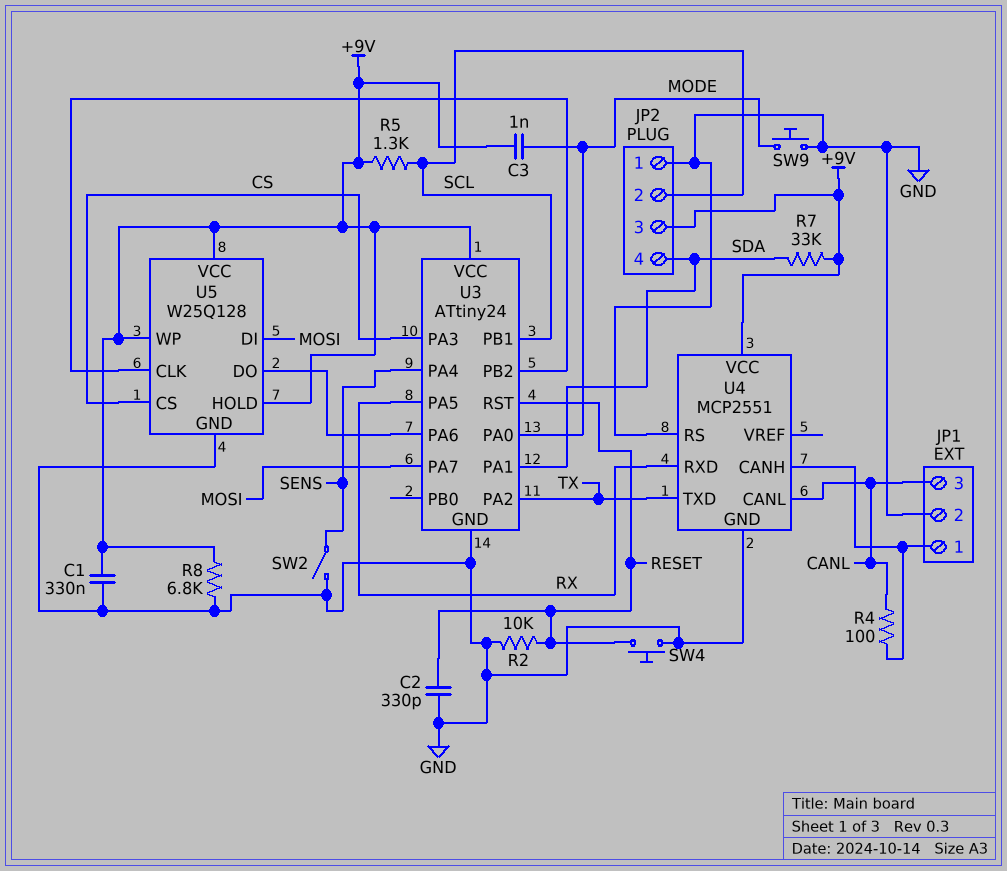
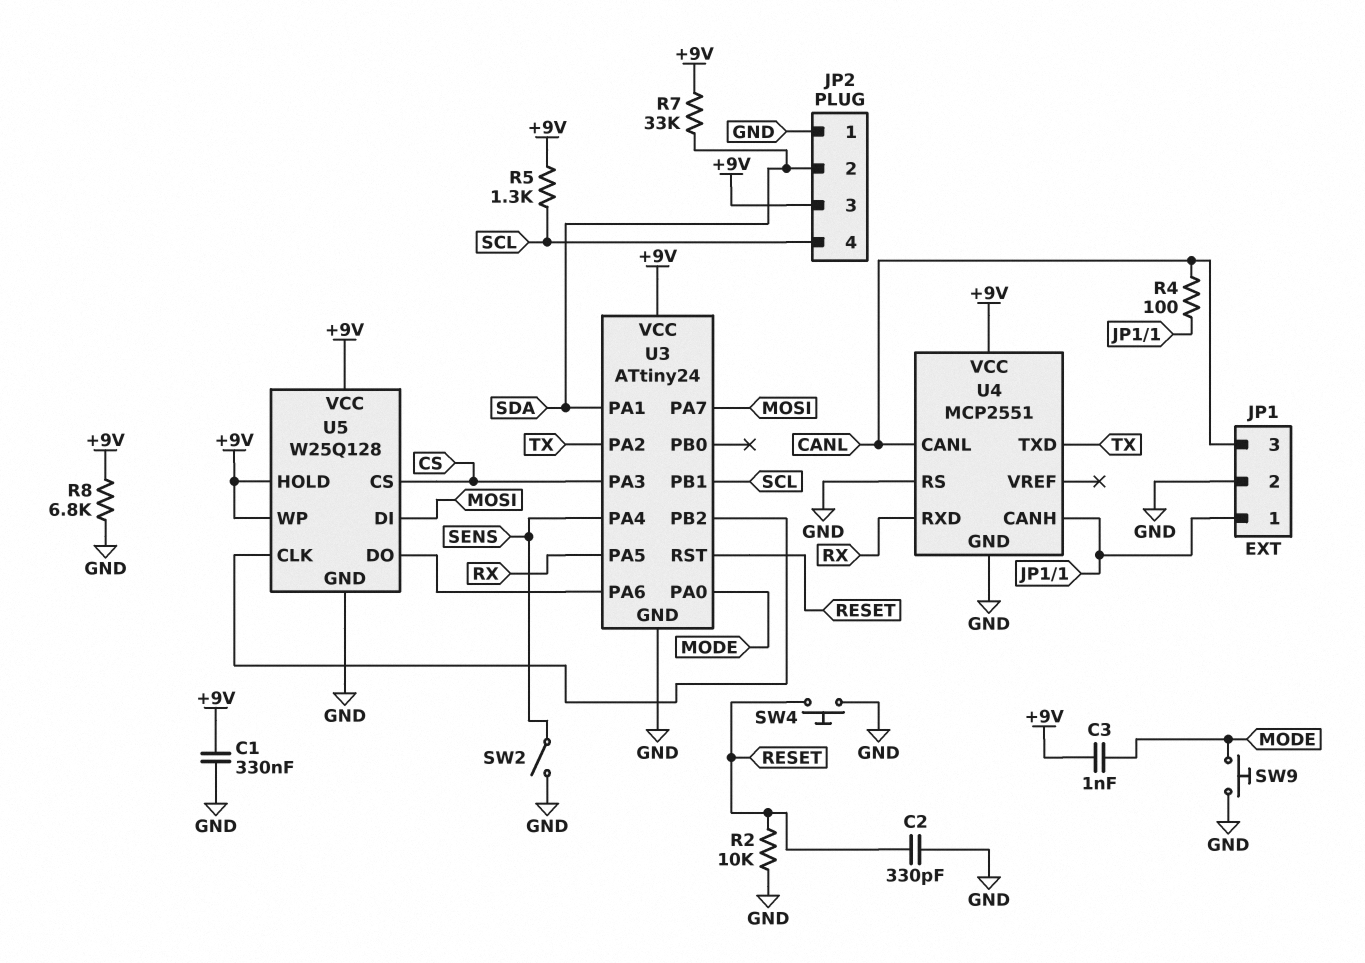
JP2 pin 2: SCL -> SDA
JP2 pin 4: SDA -> SCL

